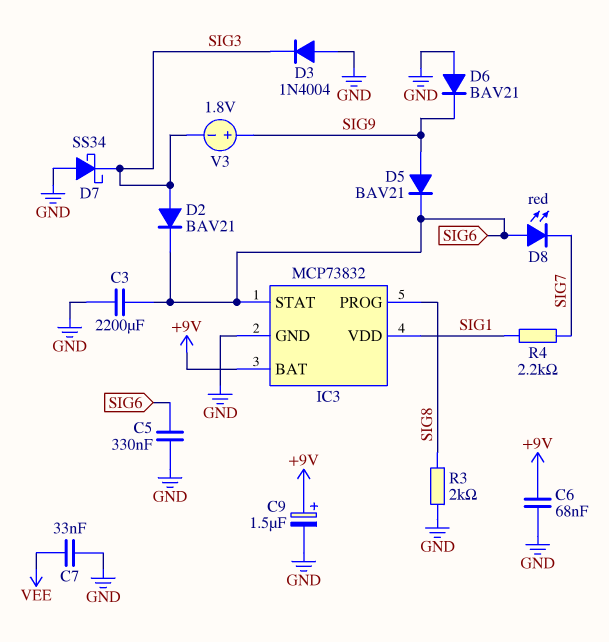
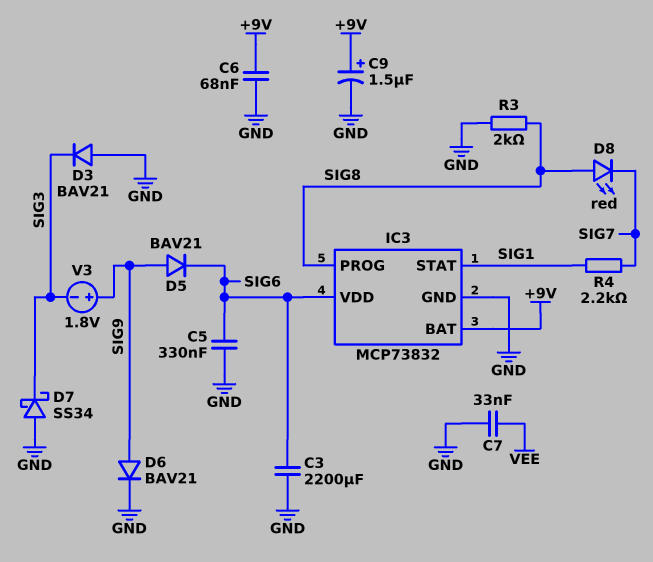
D2: diode BAV21 (A SIG3, K SIG6) -> none
D3: diode 1N4004 (A GND, K SIG3) -> diode BAV21 (A GND, K SIG3)
D6: diode BAV21 (A GND, K SIG9) -> diode BAV21 (A SIG9, K GND)
D8: LED red (A SIG6, K SIG7) -> LED red (A SIG8, K SIG7)
IC3 pin STAT: SIG6 -> SIG1
IC3 pin VDD: SIG1 -> SIG6

